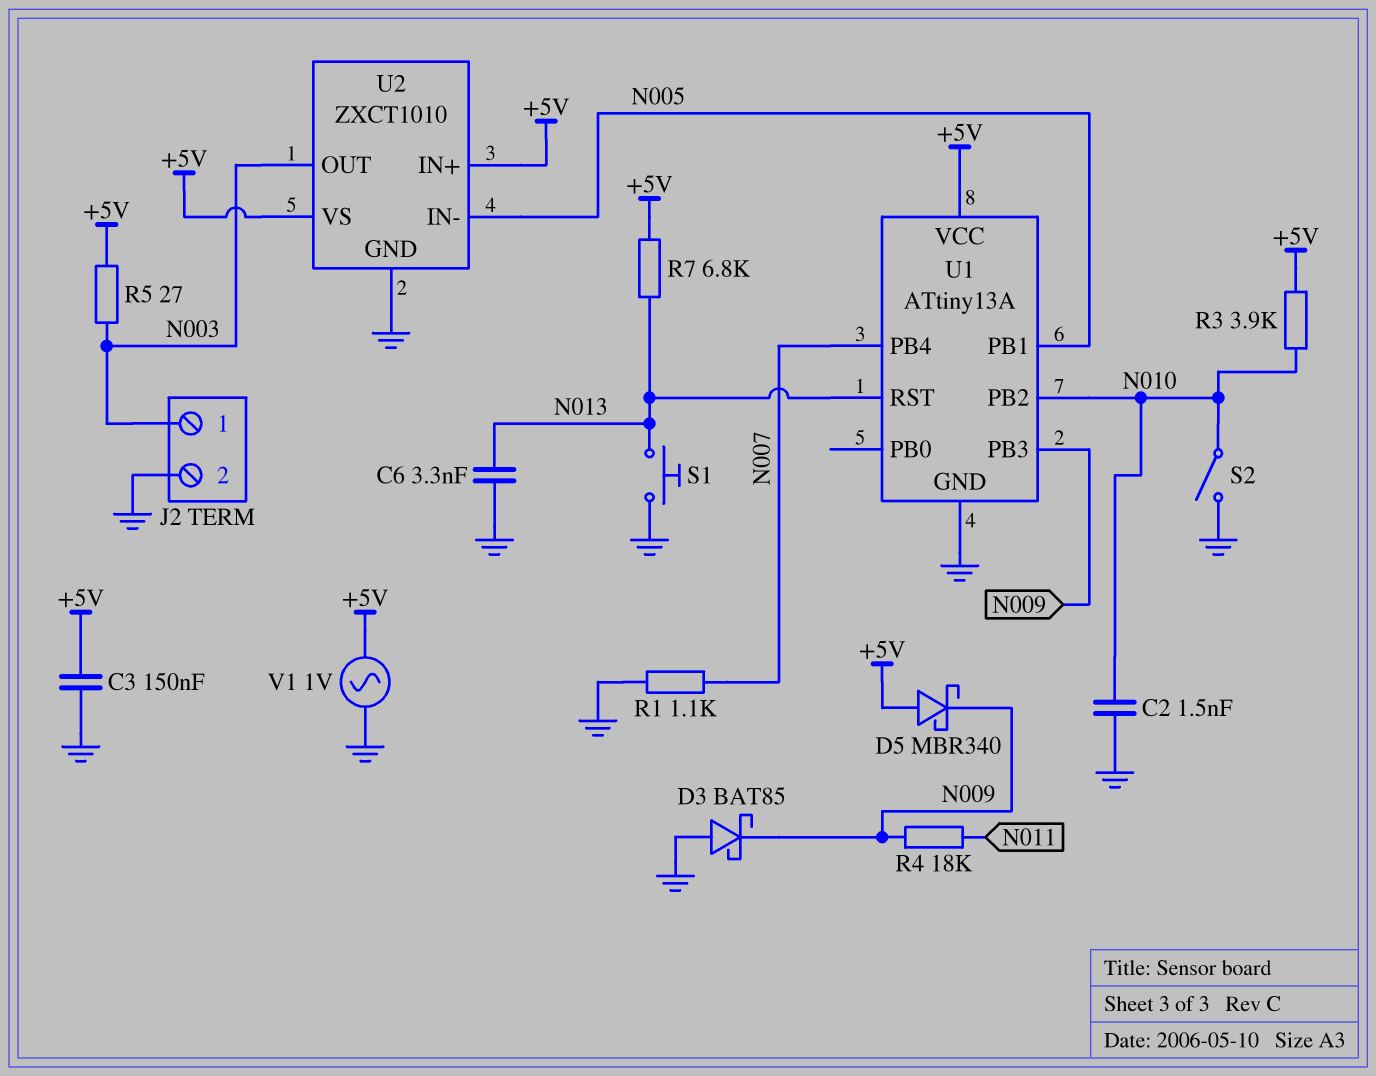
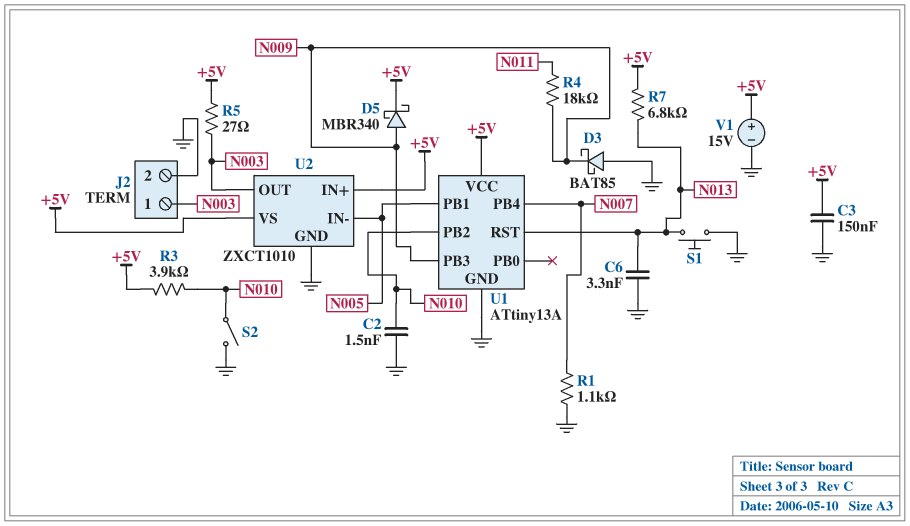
D5: schottky MBR340 (A +5V, K N009) -> schottky MBR340 (A N009, K +5V)
V1: AC 1V (+5V, GND) -> 15V (plus +5V, minus GND)

